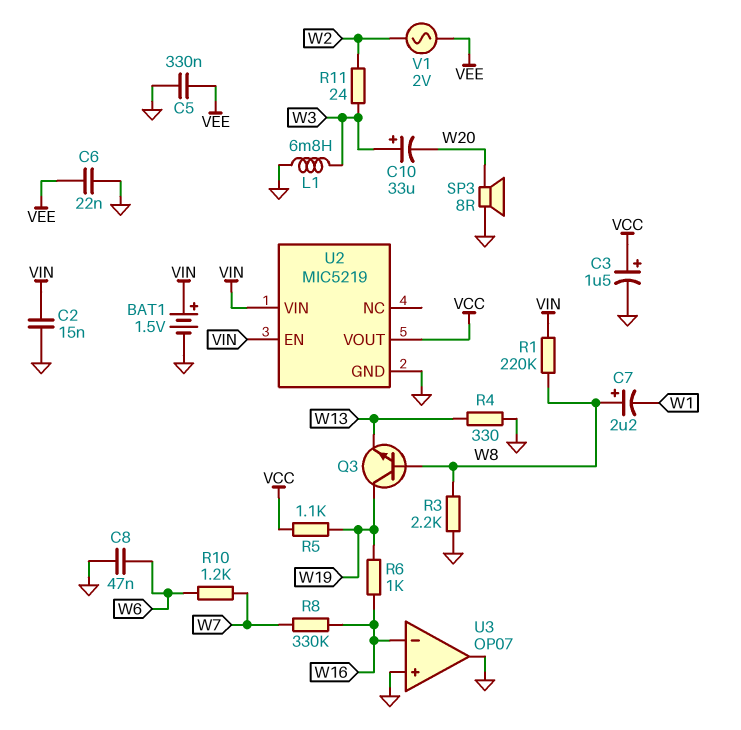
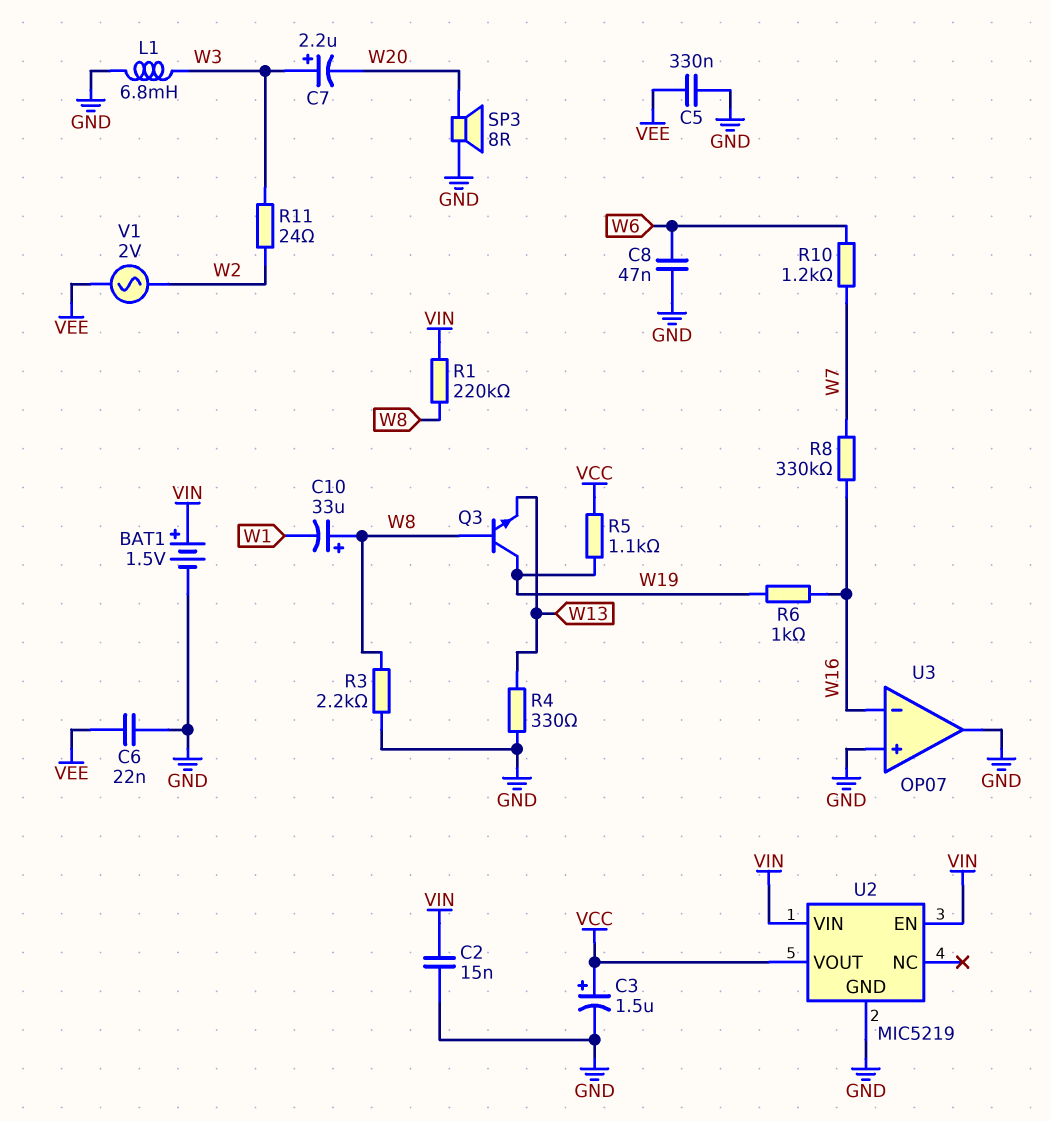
C7: 2.2uF (plus W8, minus W1) -> 2.2uF (plus W3, minus W20)
C10: 33uF (plus W3, minus W20) -> 33uF (plus W8, minus W1)

